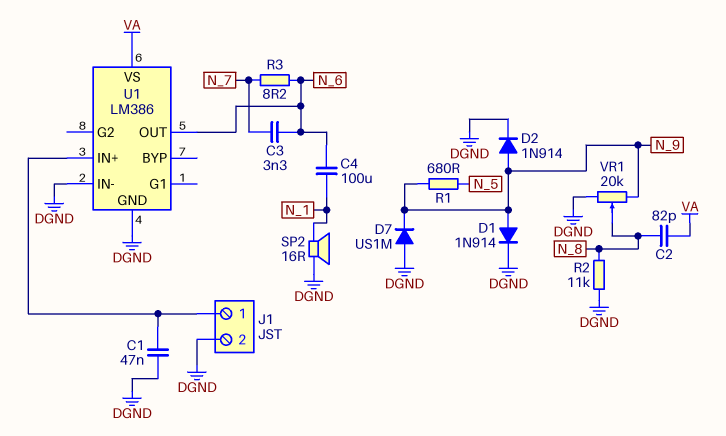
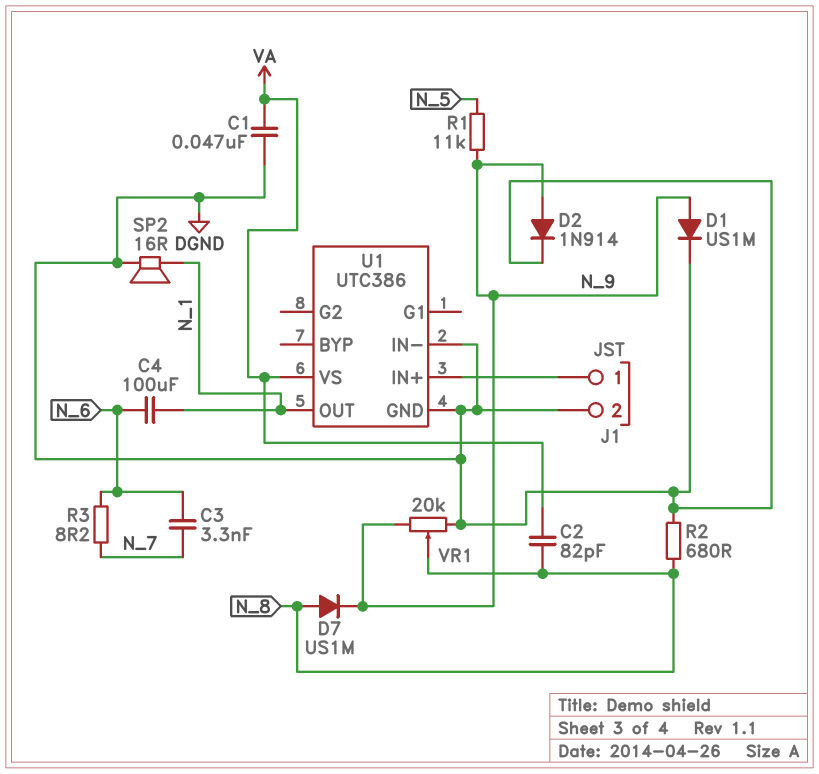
C1: 47nF (DGND, J1/1) -> 47nF (DGND, VA)
D1: diode 1N914 (A N_9, K DGND) -> diode US1M (A N_9, K DGND)
D7: diode US1M (A DGND, K N_9) -> diode US1M (A N_8, K N_9)
R1: 680 (N_5, N_9) -> 11k (N_5, N_9)
R2: 11k (DGND, N_8) -> 680 (DGND, N_8)
U1: LM386 -> UTC386
U1 pin OUT: N_6 -> N_1

